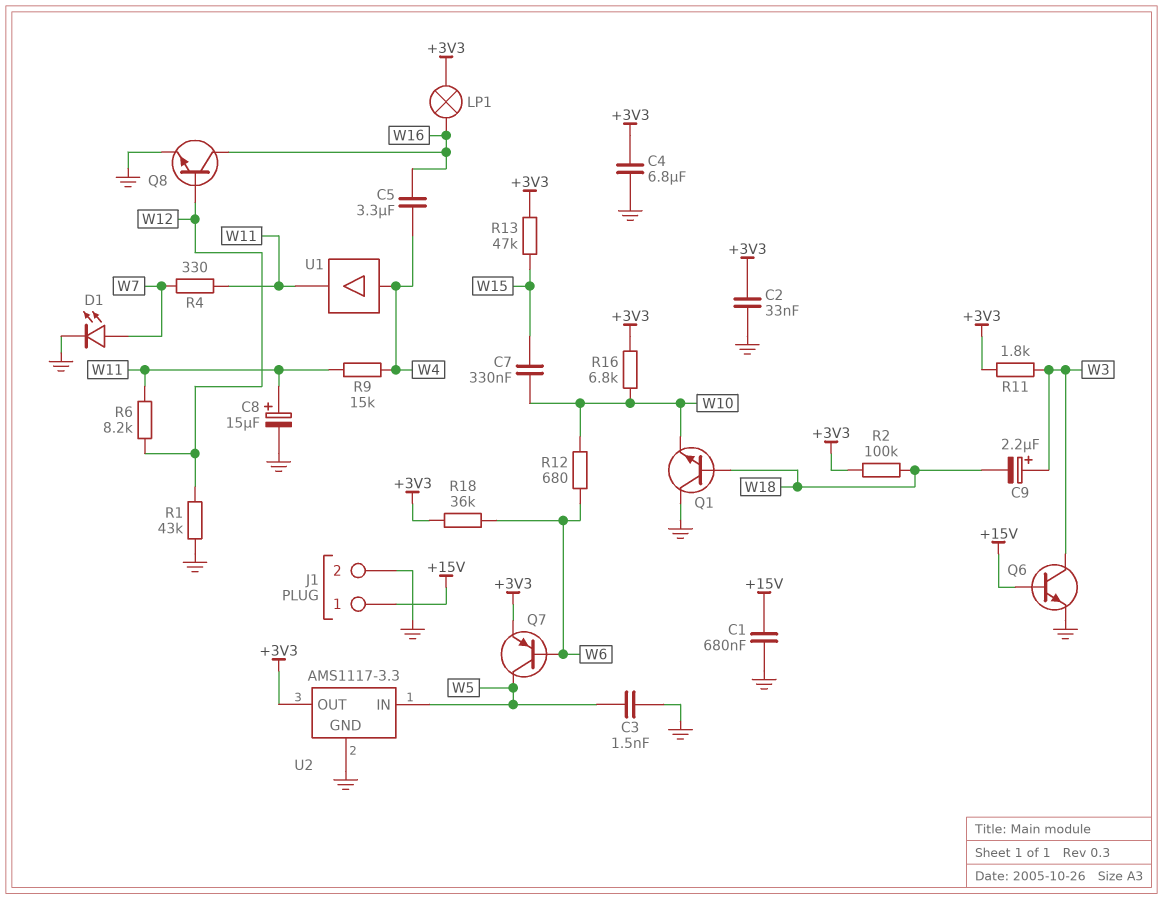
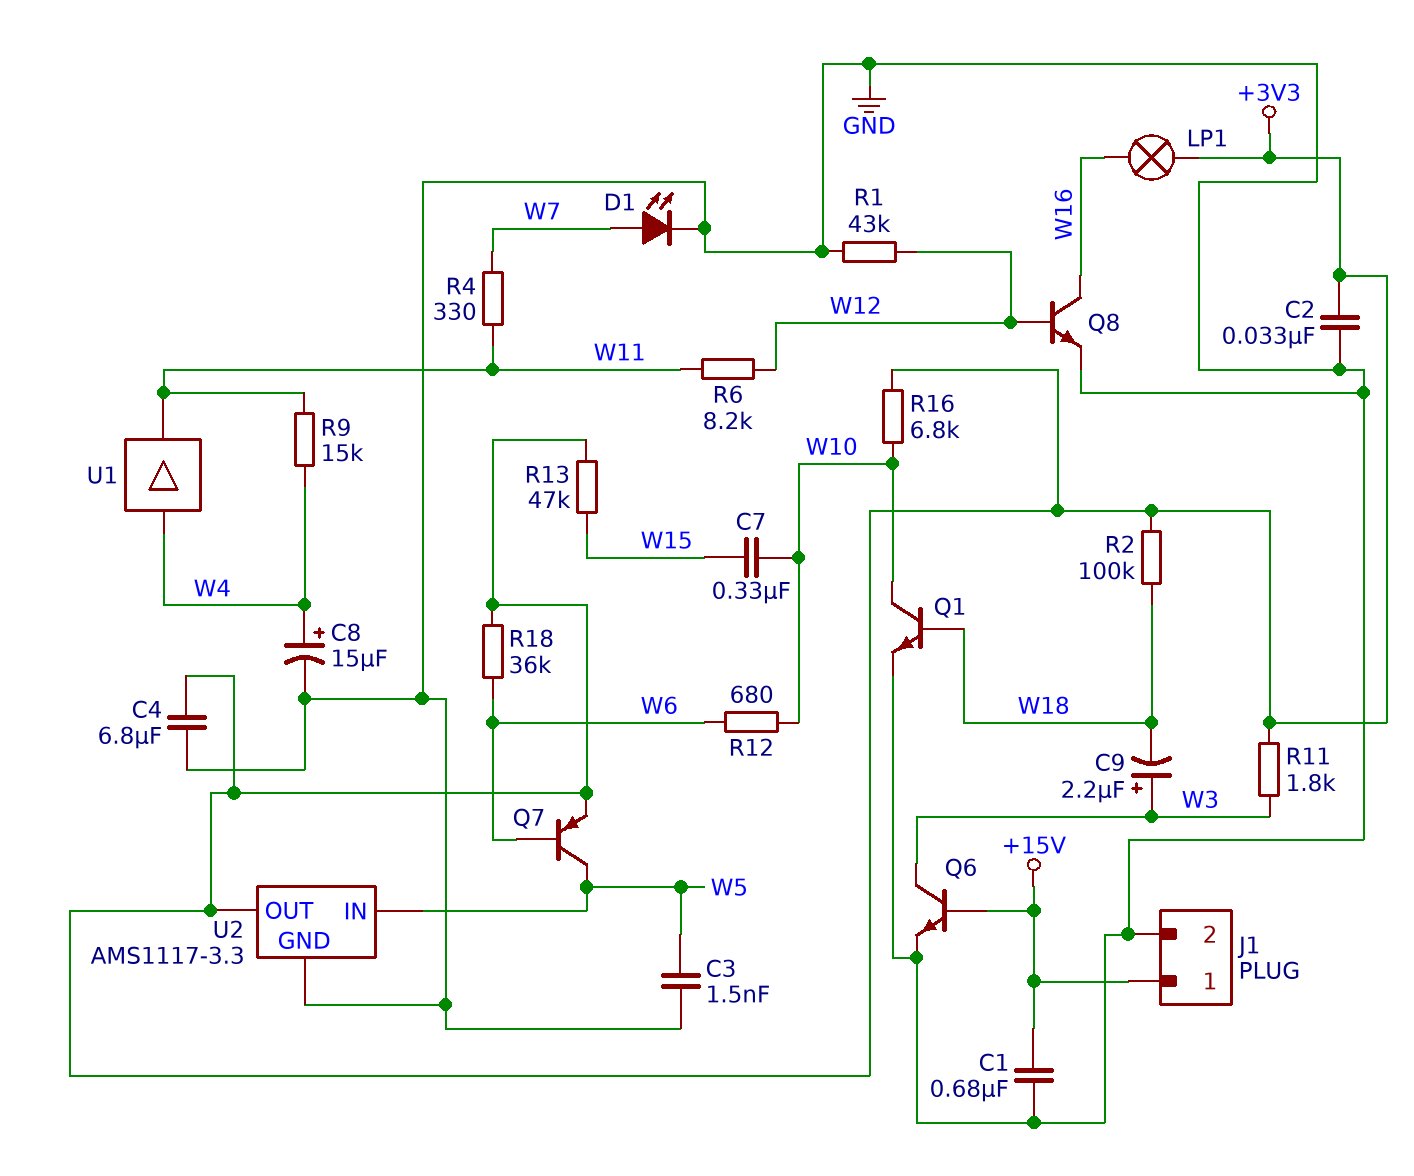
C5: 3.3uF (W4, W16) -> none
C8: 15uF (plus W11, minus GND) -> 15uF (plus W4, minus GND)
Q1: NPN (B W18, C GND, E W10) -> NPN (B W18, C W10, E GND)

